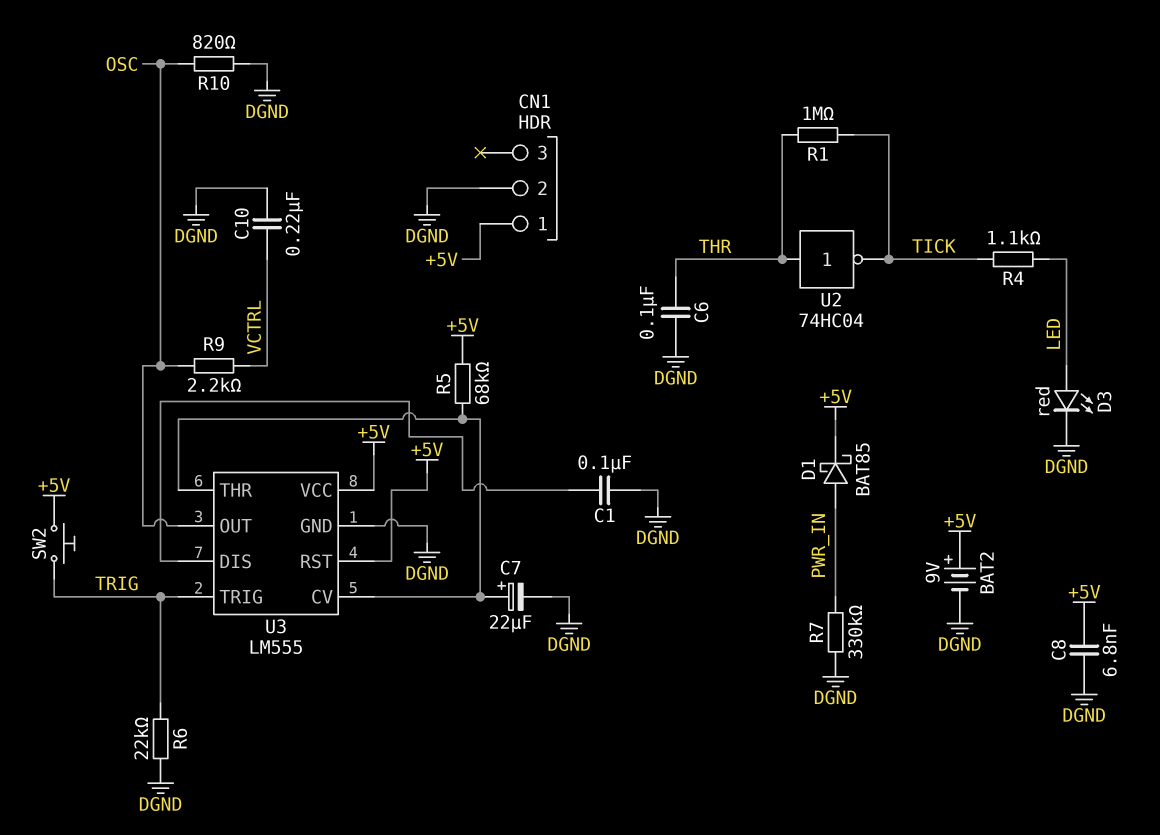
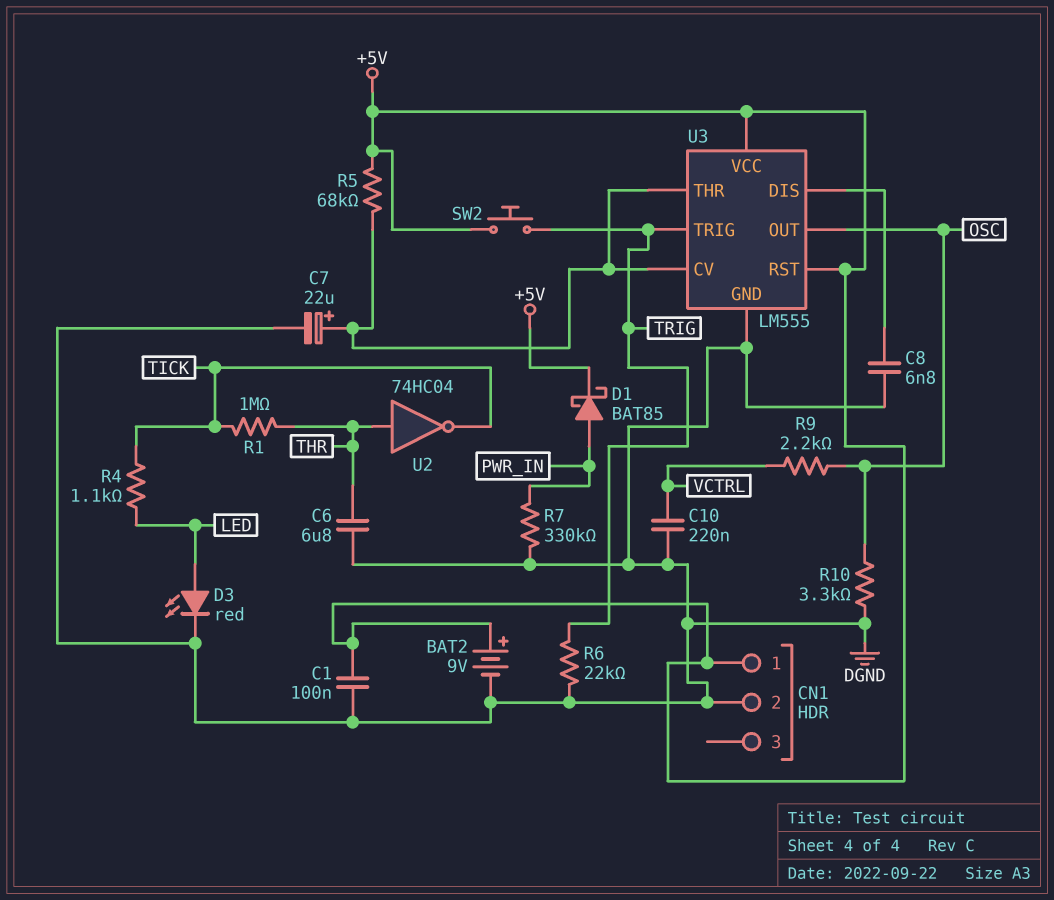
C1: 100nF (DGND, U3/DIS) -> 100nF (+5V, DGND)
C6: 100nF (DGND, THR) -> 6.8uF (DGND, THR)
C8: 6.8nF (+5V, DGND) -> 6.8nF (DGND, U3/DIS)
R10: 820 (DGND, OSC) -> 3.3k (DGND, OSC)

